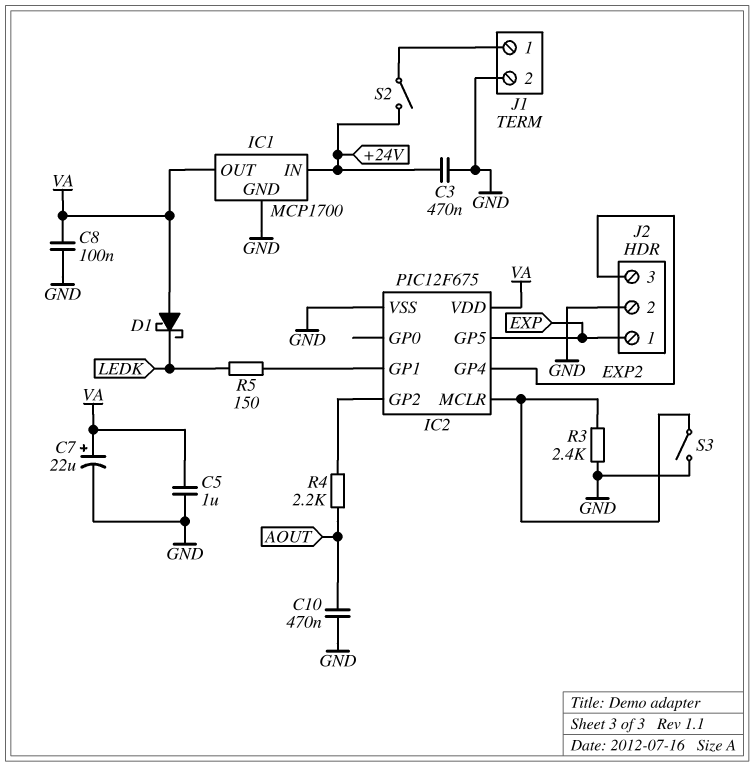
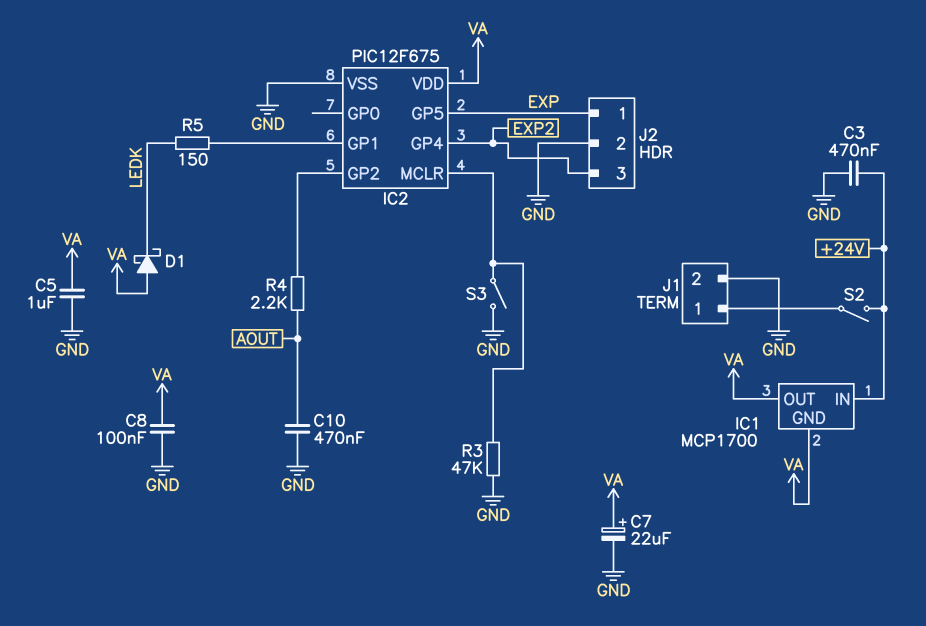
IC1 pin GND: GND -> VA
R3: 2.4k (GND, IC2/MCLR) -> 47k (GND, IC2/MCLR)

